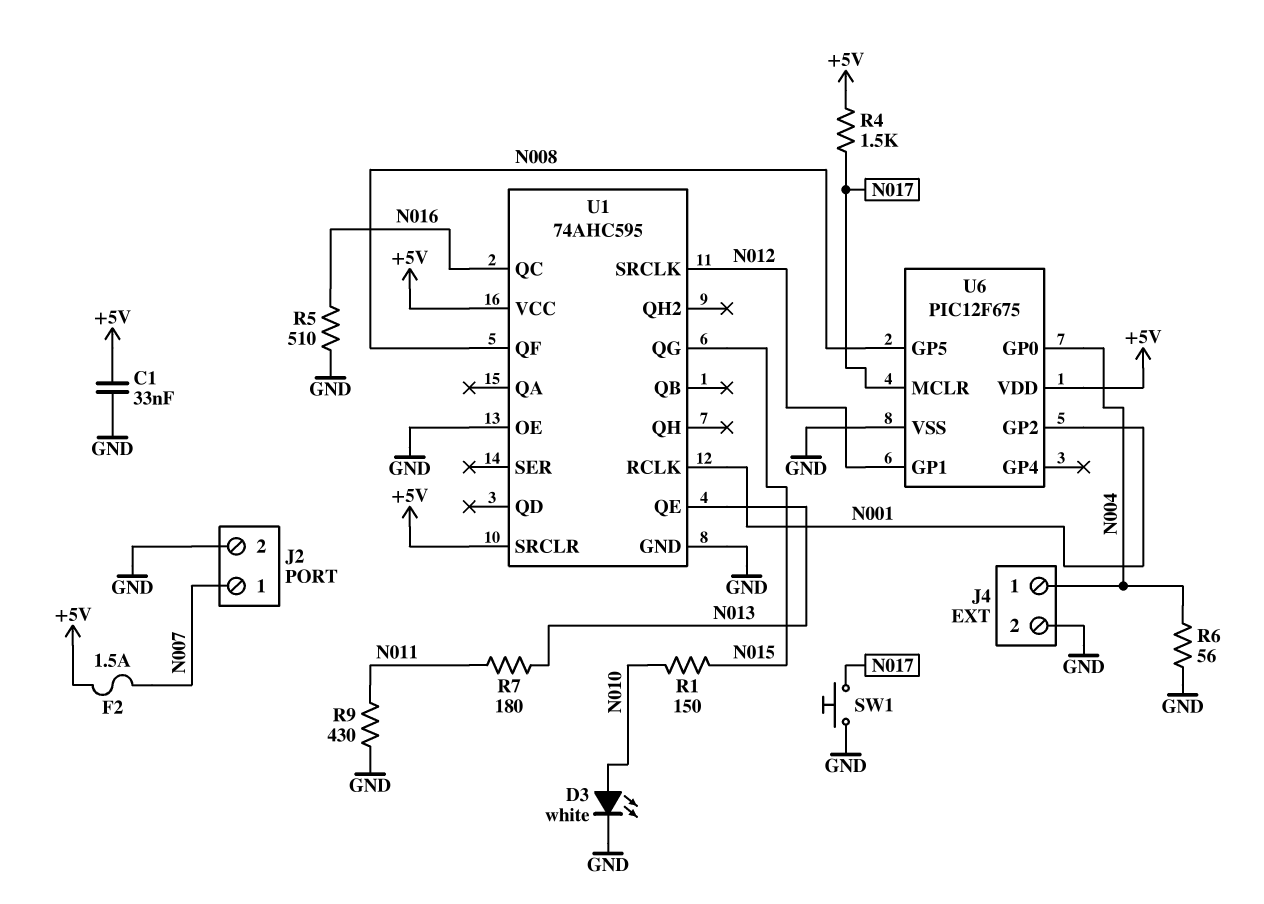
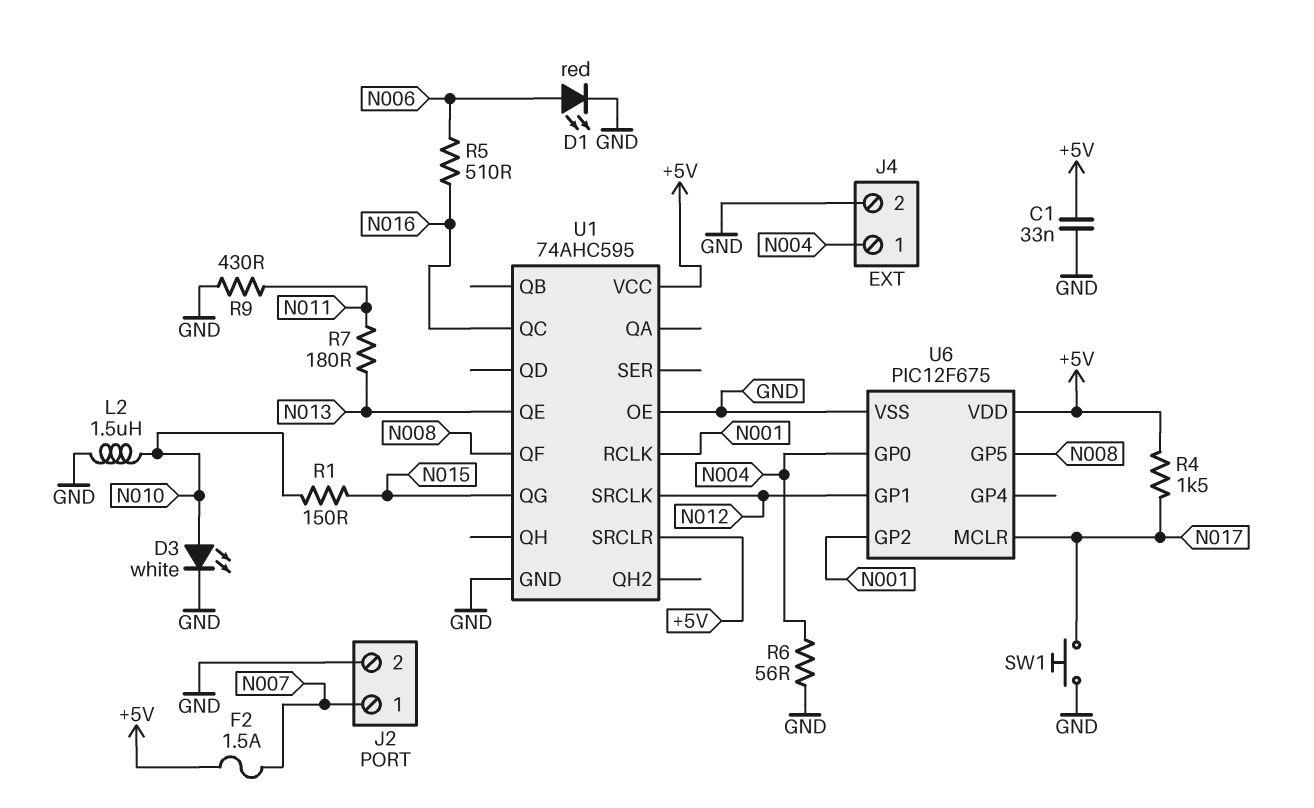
D1: none -> LED red (A N006, K GND)
L2: none -> 1.5uH (GND, N010)
R5: 510 (GND, N016) -> 510 (N006, N016)

